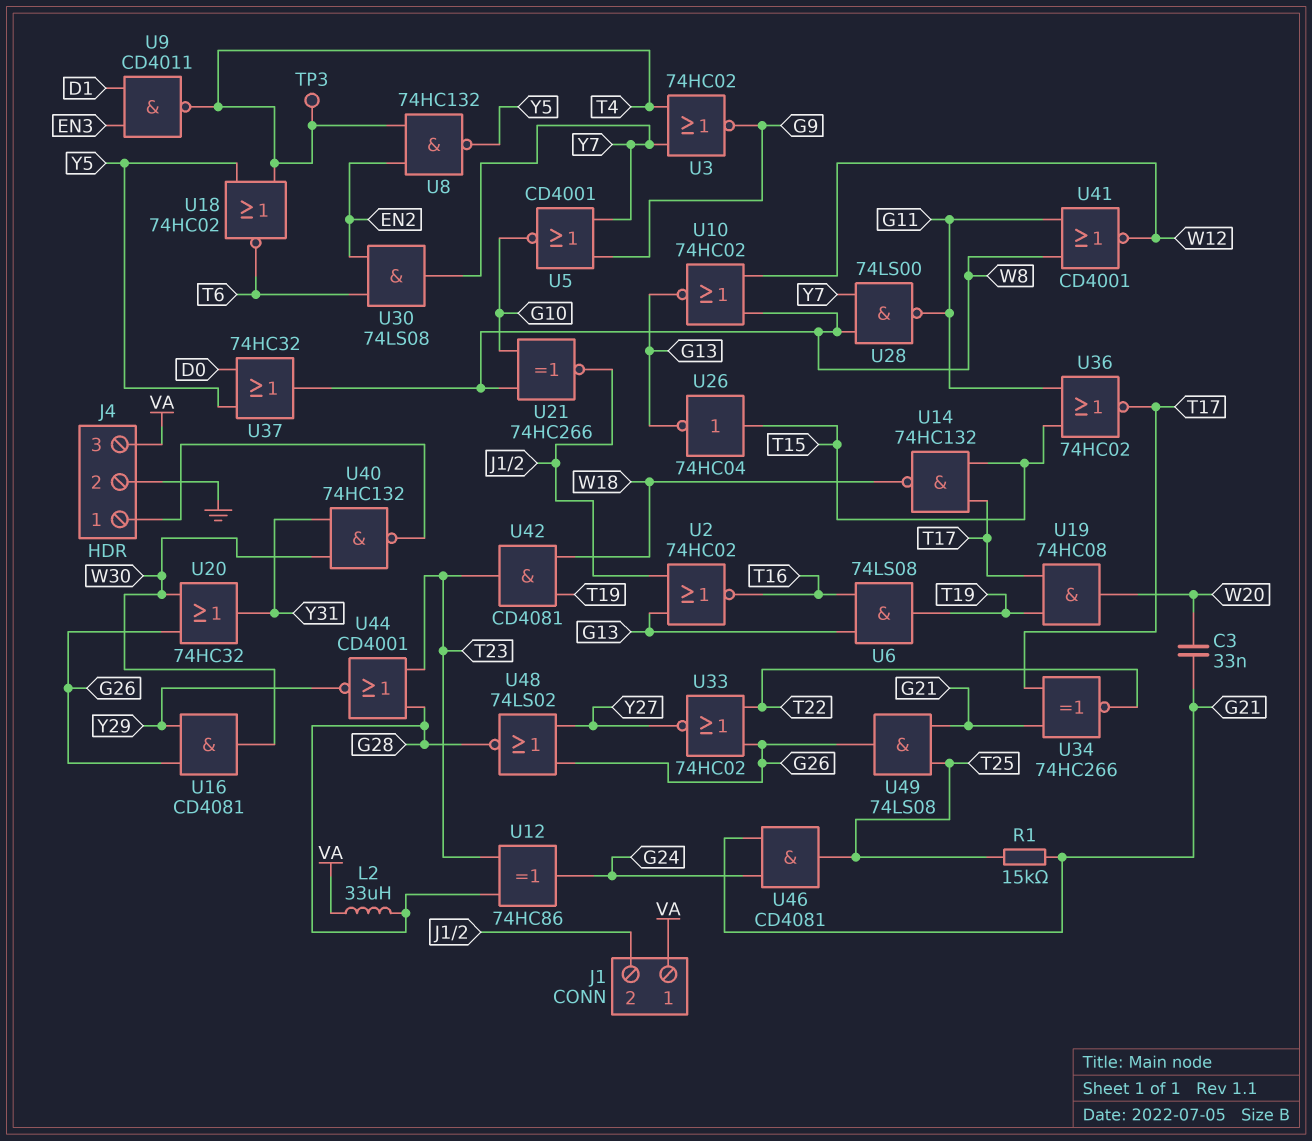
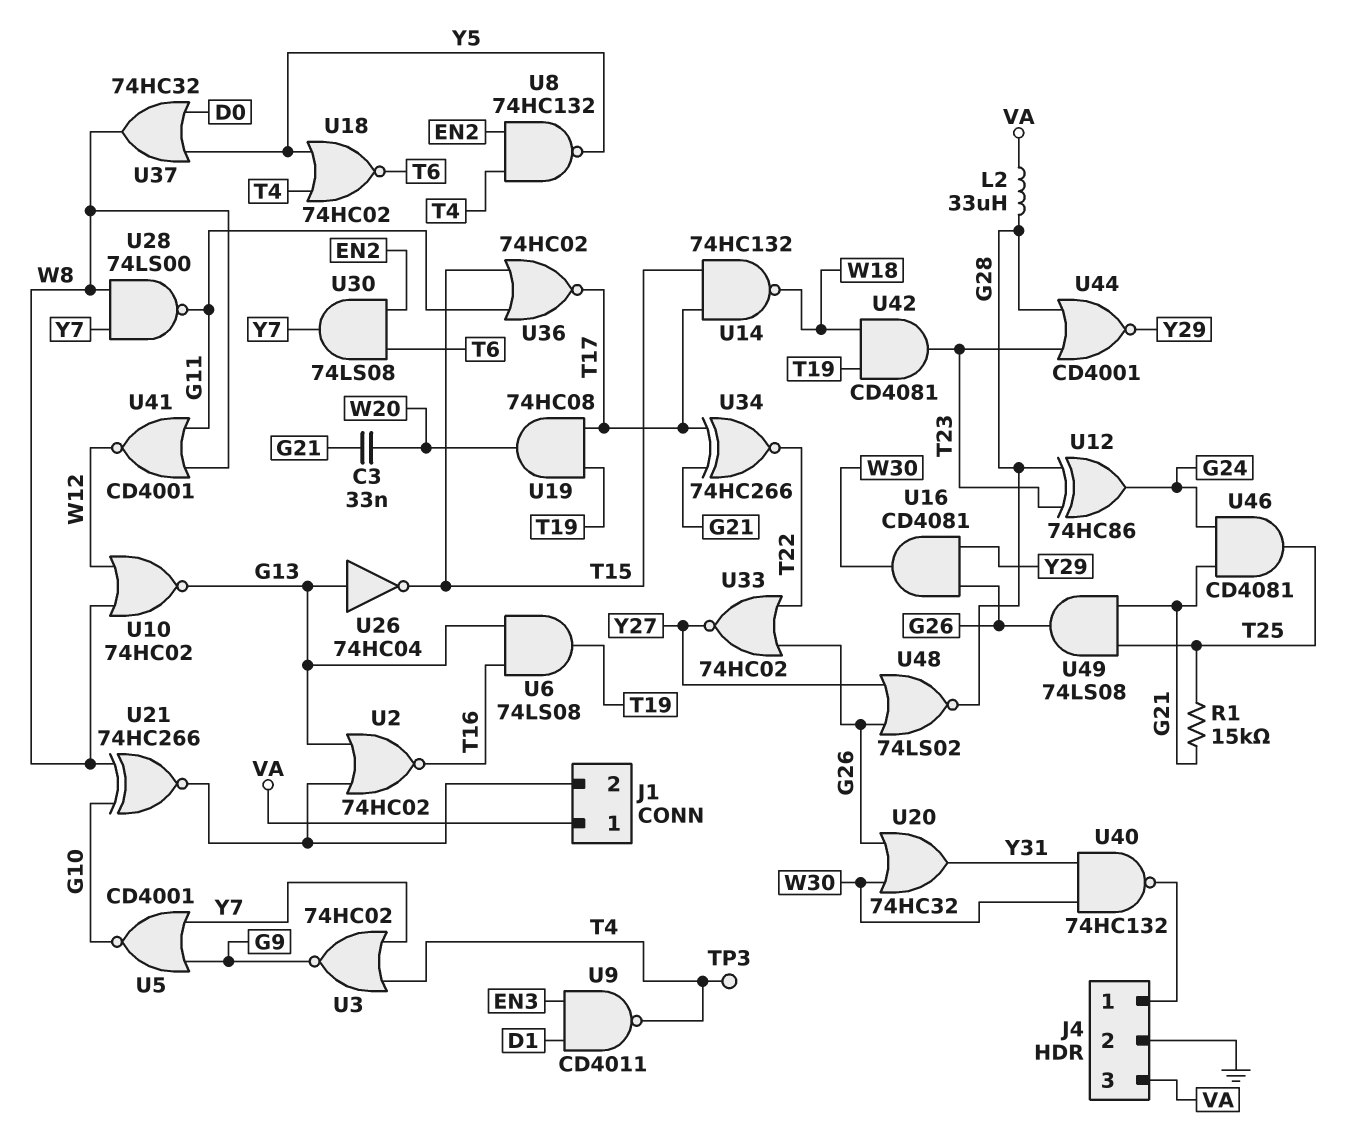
U26: NOT 74HC04 (in T15, out G13) -> NOT 74HC04 (in G13, out T15)

